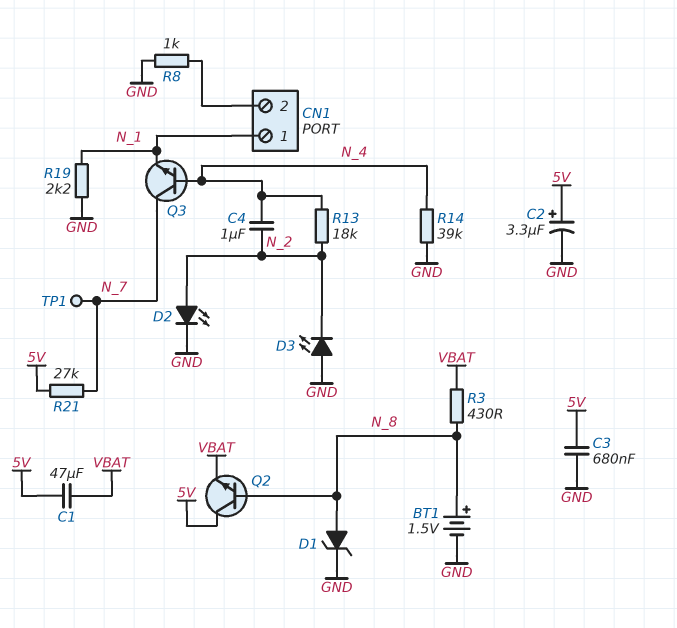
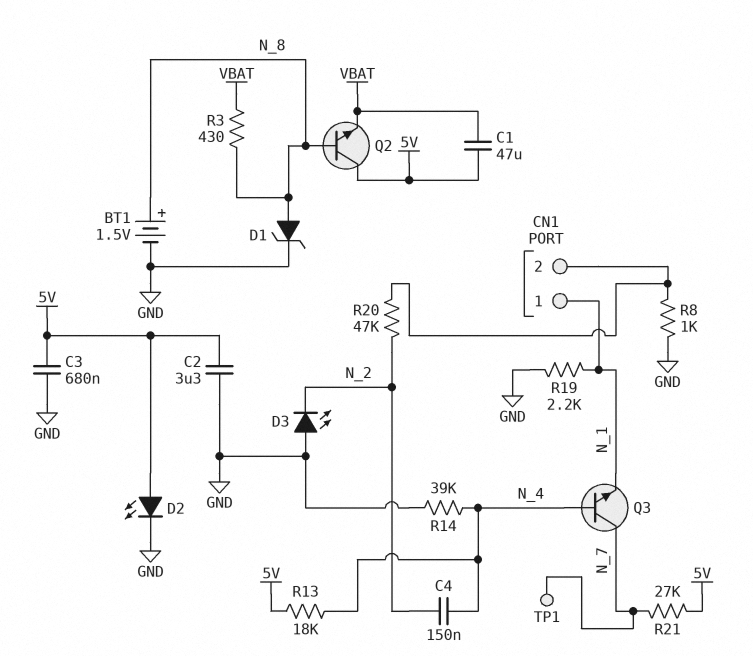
C2: 3.3uF (plus 5V, minus GND) -> 3.3uF (5V, GND)
C4: 1uF (N_2, N_4) -> 150nF (N_2, N_4)
D2: LED (A N_2, K GND) -> LED (A 5V, K GND)
R13: 18k (N_2, N_4) -> 18k (5V, N_4)
R20: none -> 47k (CN1/2, N_2)

